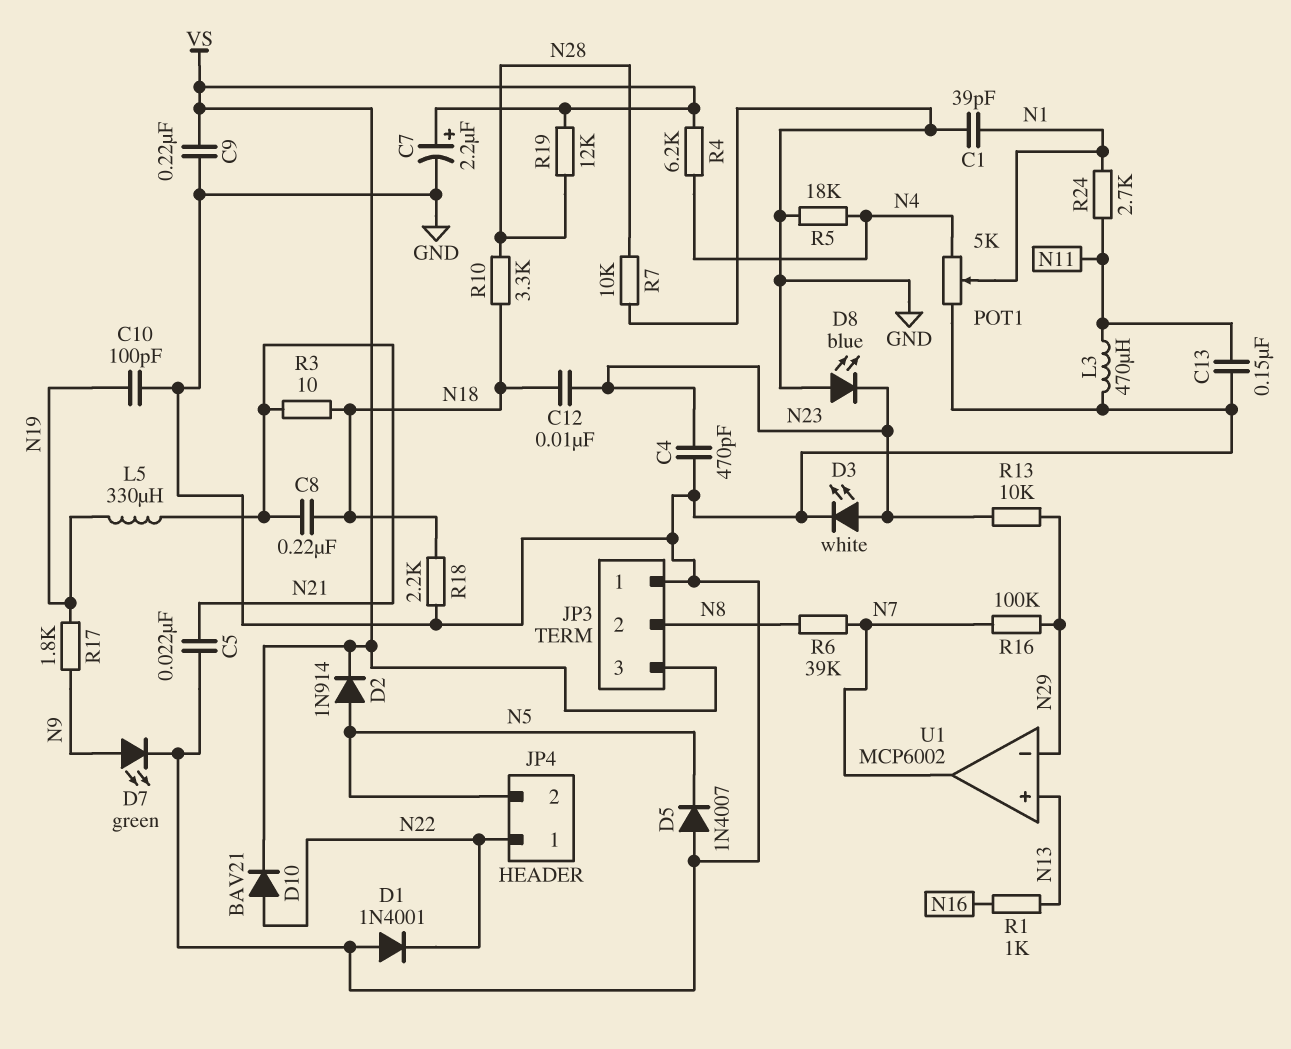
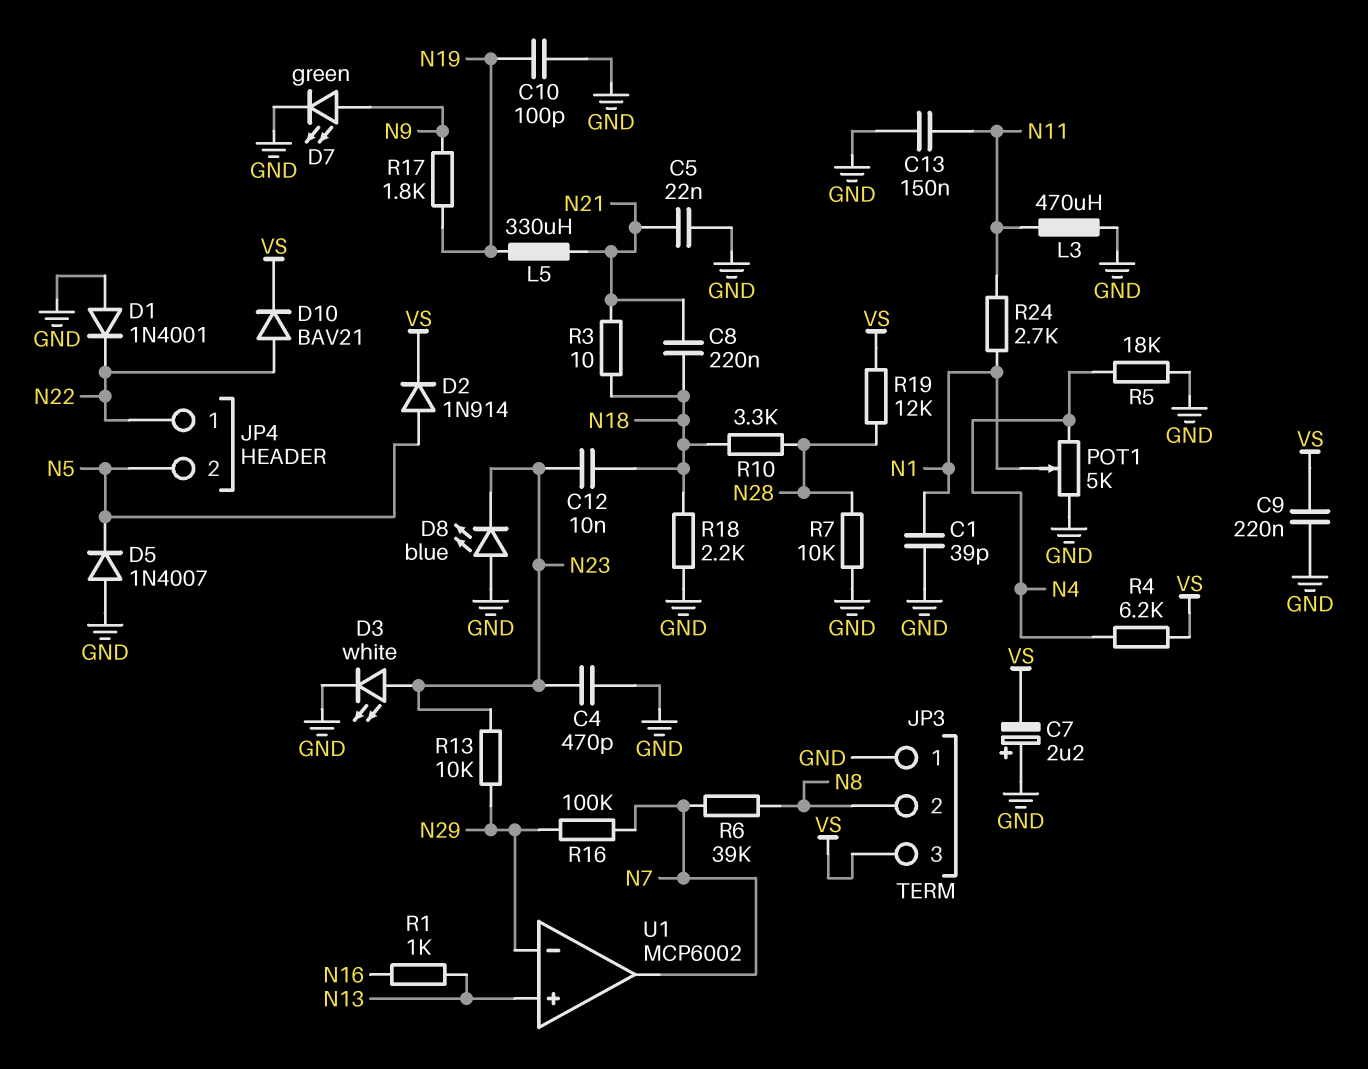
C7: 2.2uF (plus VS, minus GND) -> 2.2uF (plus GND, minus VS)

